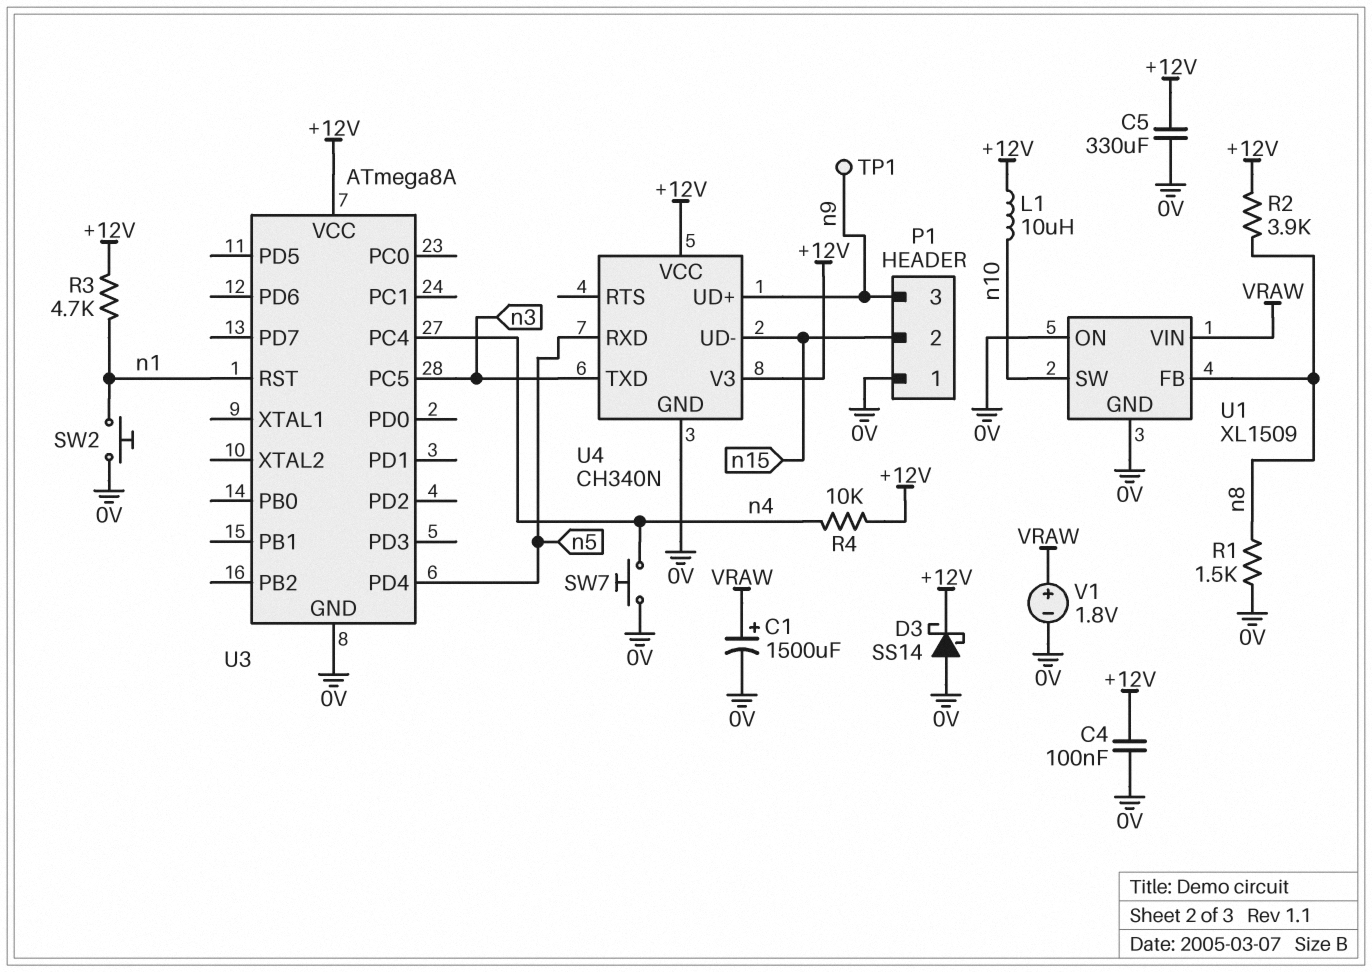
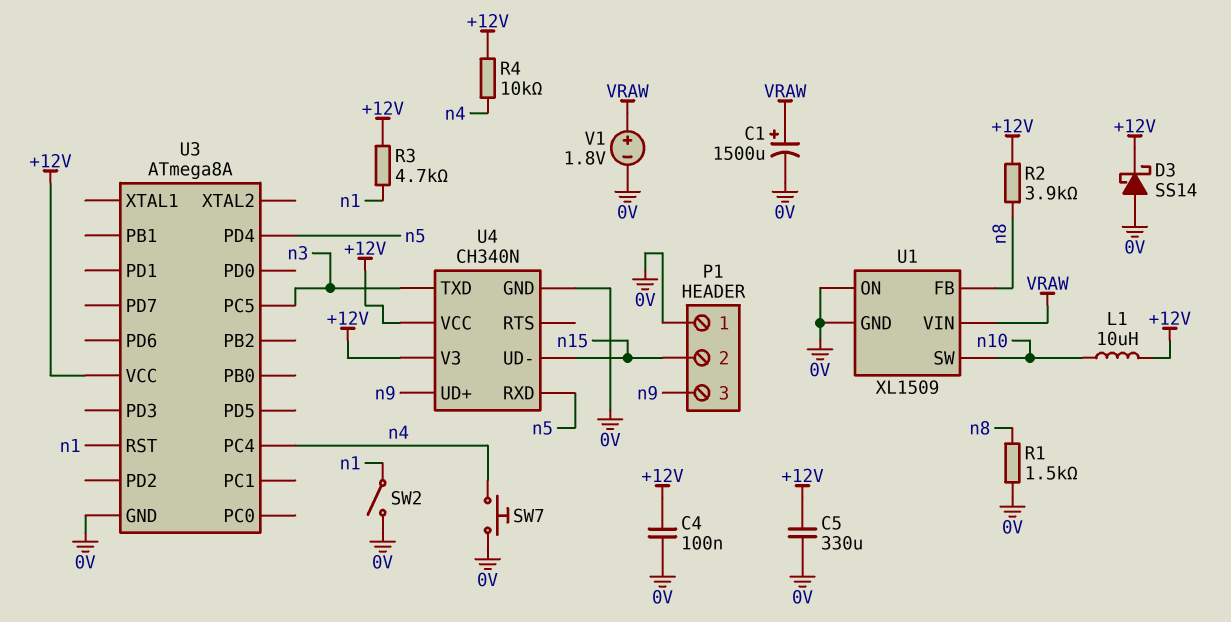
SW2: button (0V, n1) -> switch (0V, n1)
TP1: test point (n9) -> none

